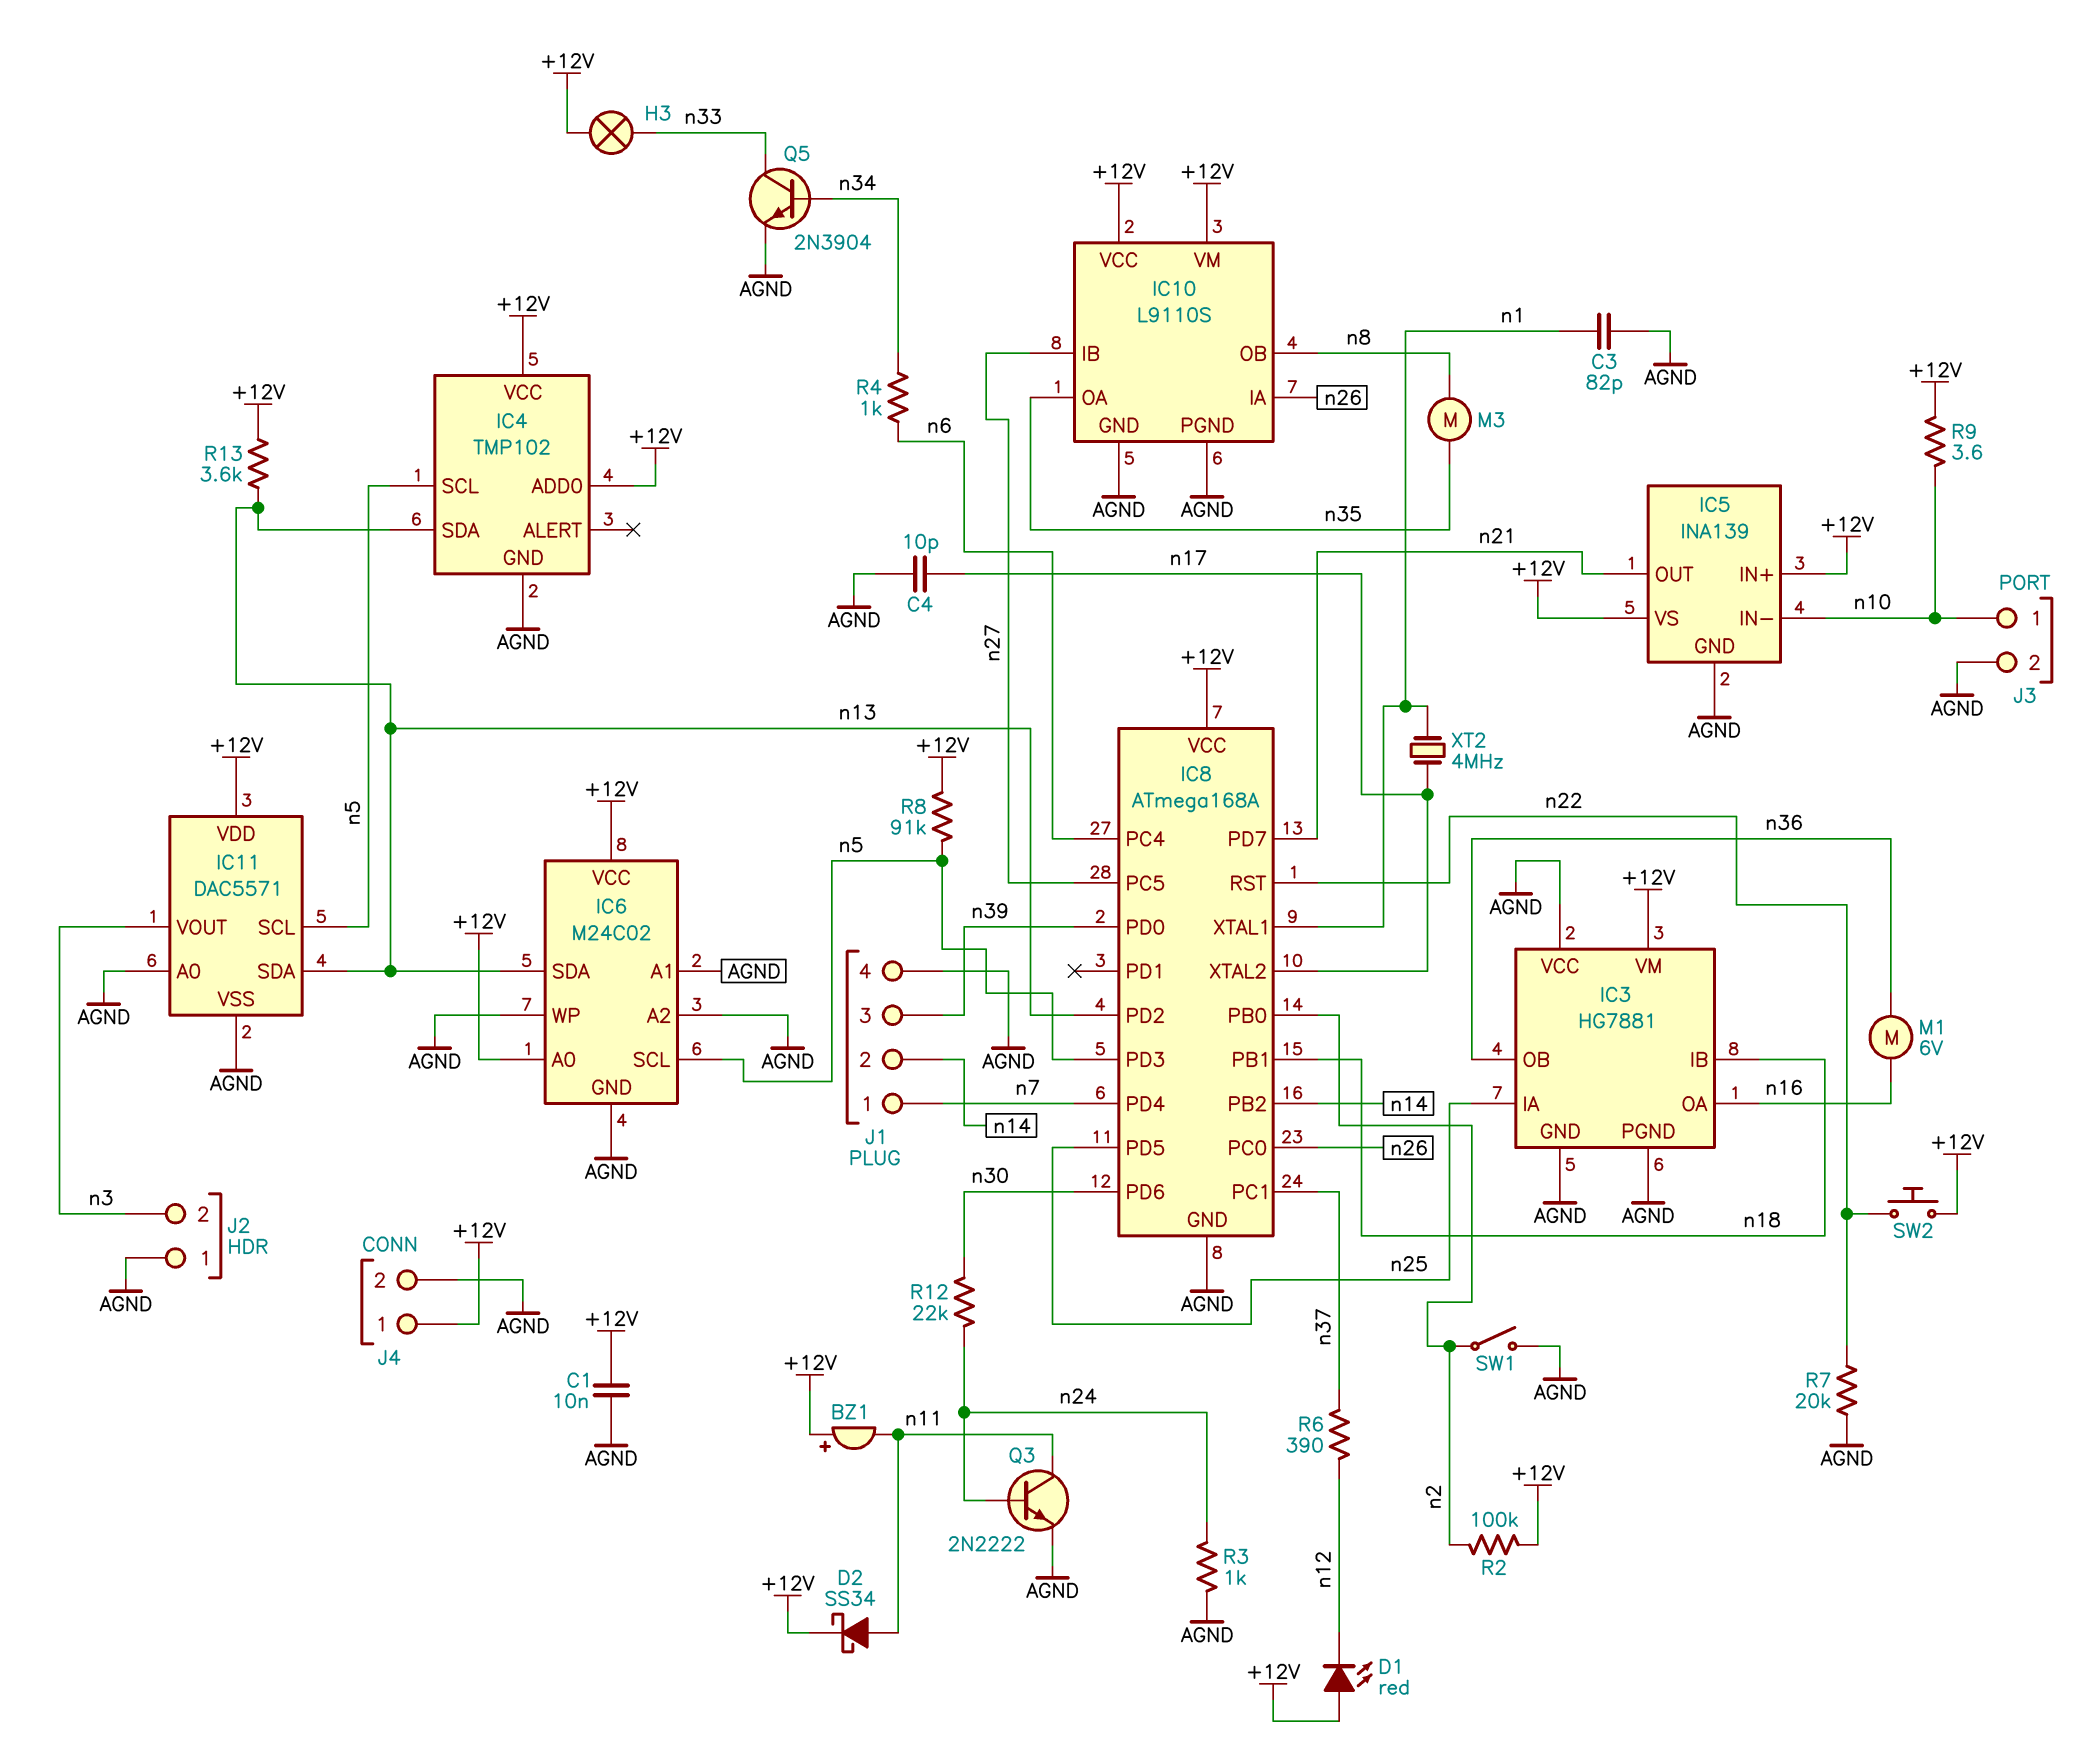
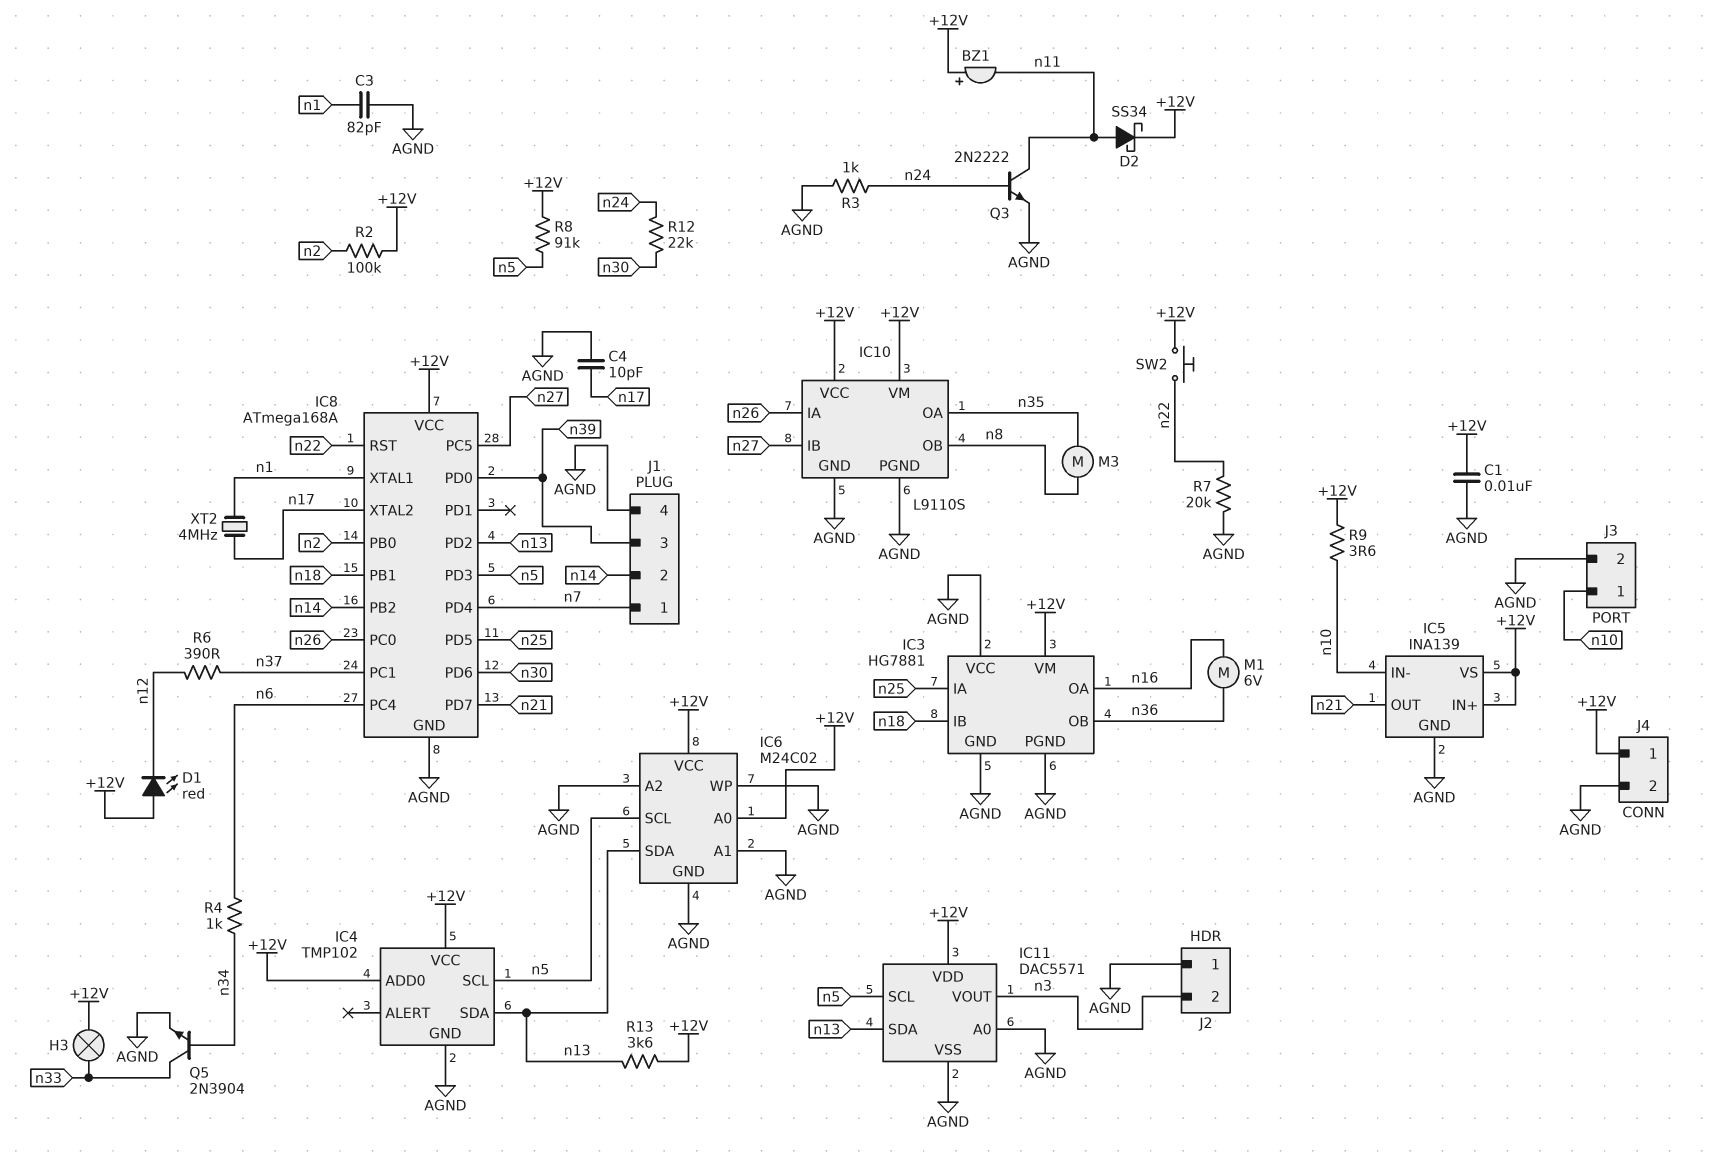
SW1: switch (AGND, n2) -> none

